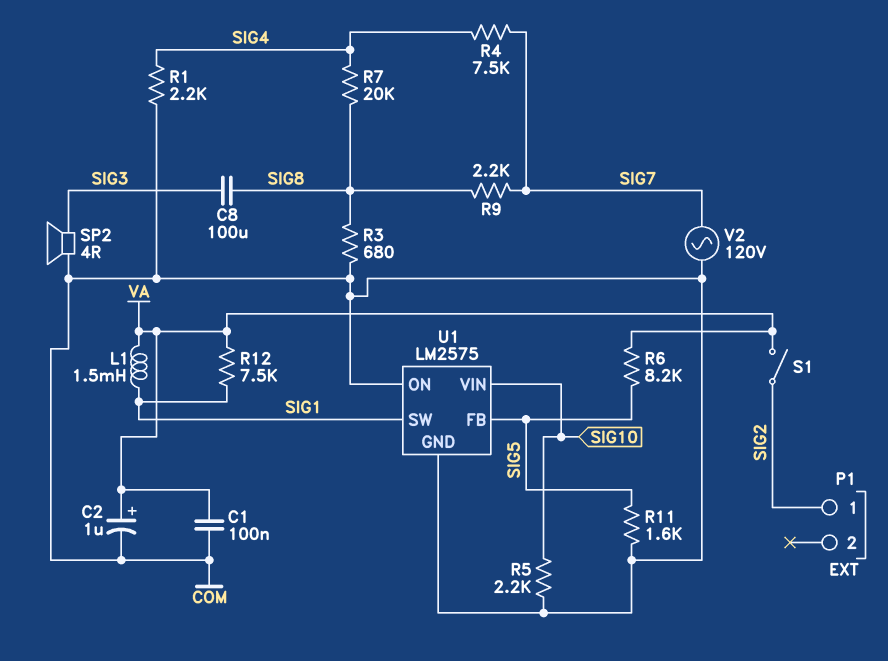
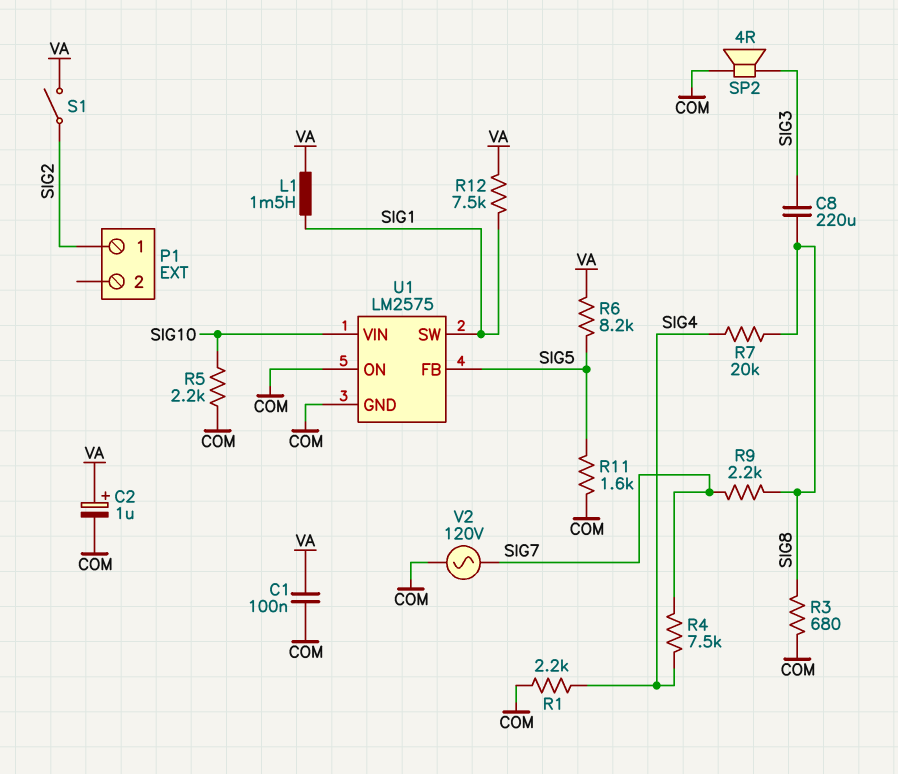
C8: 100uF (SIG3, SIG8) -> 220uF (SIG3, SIG8)

